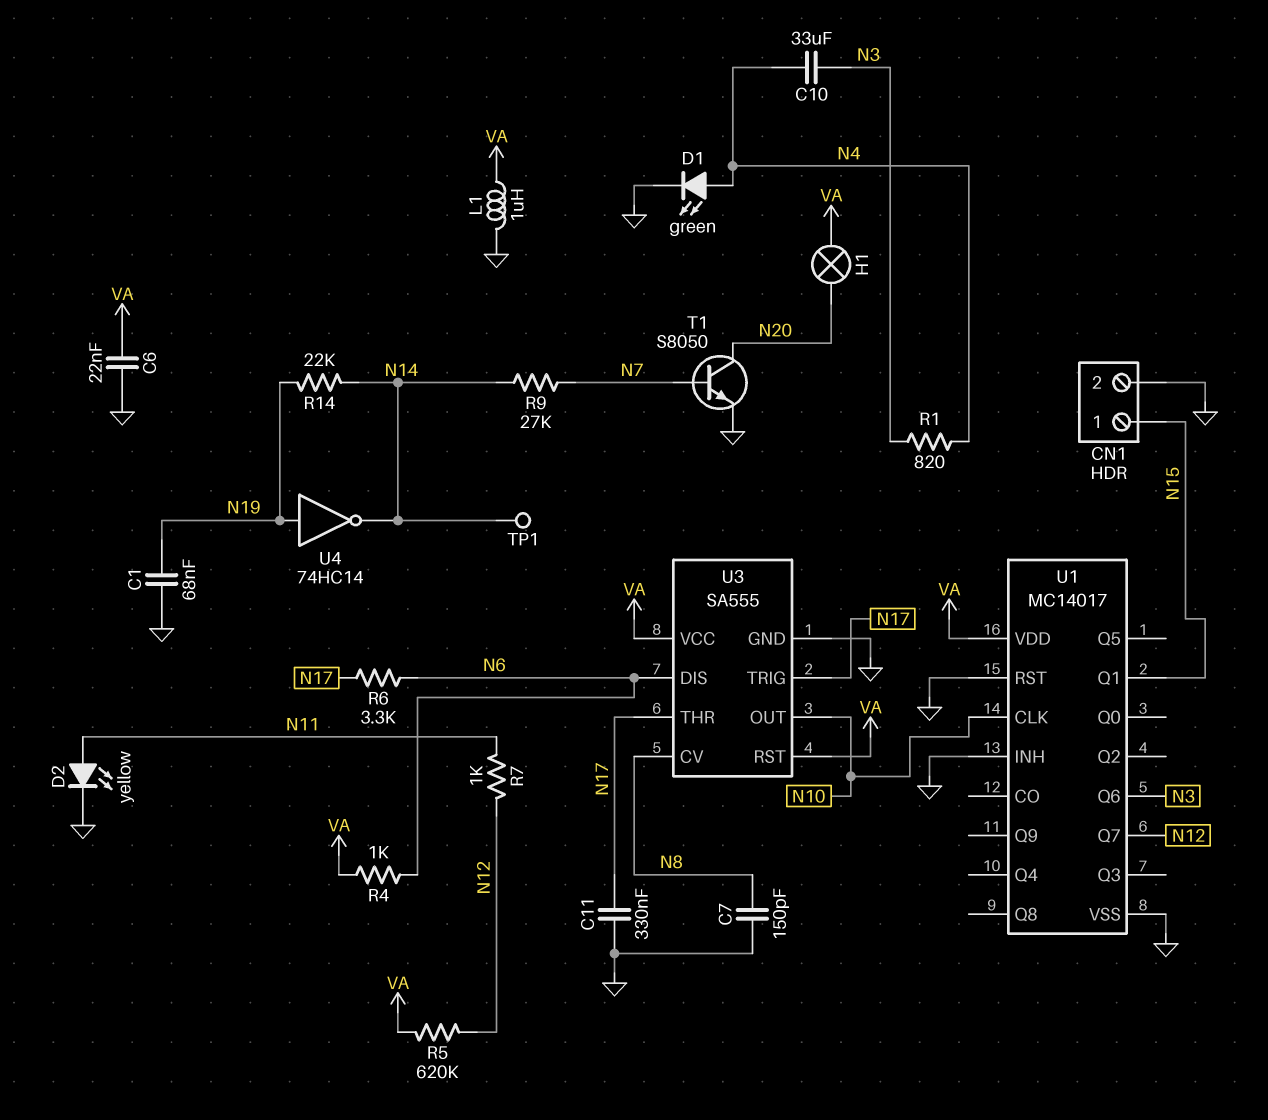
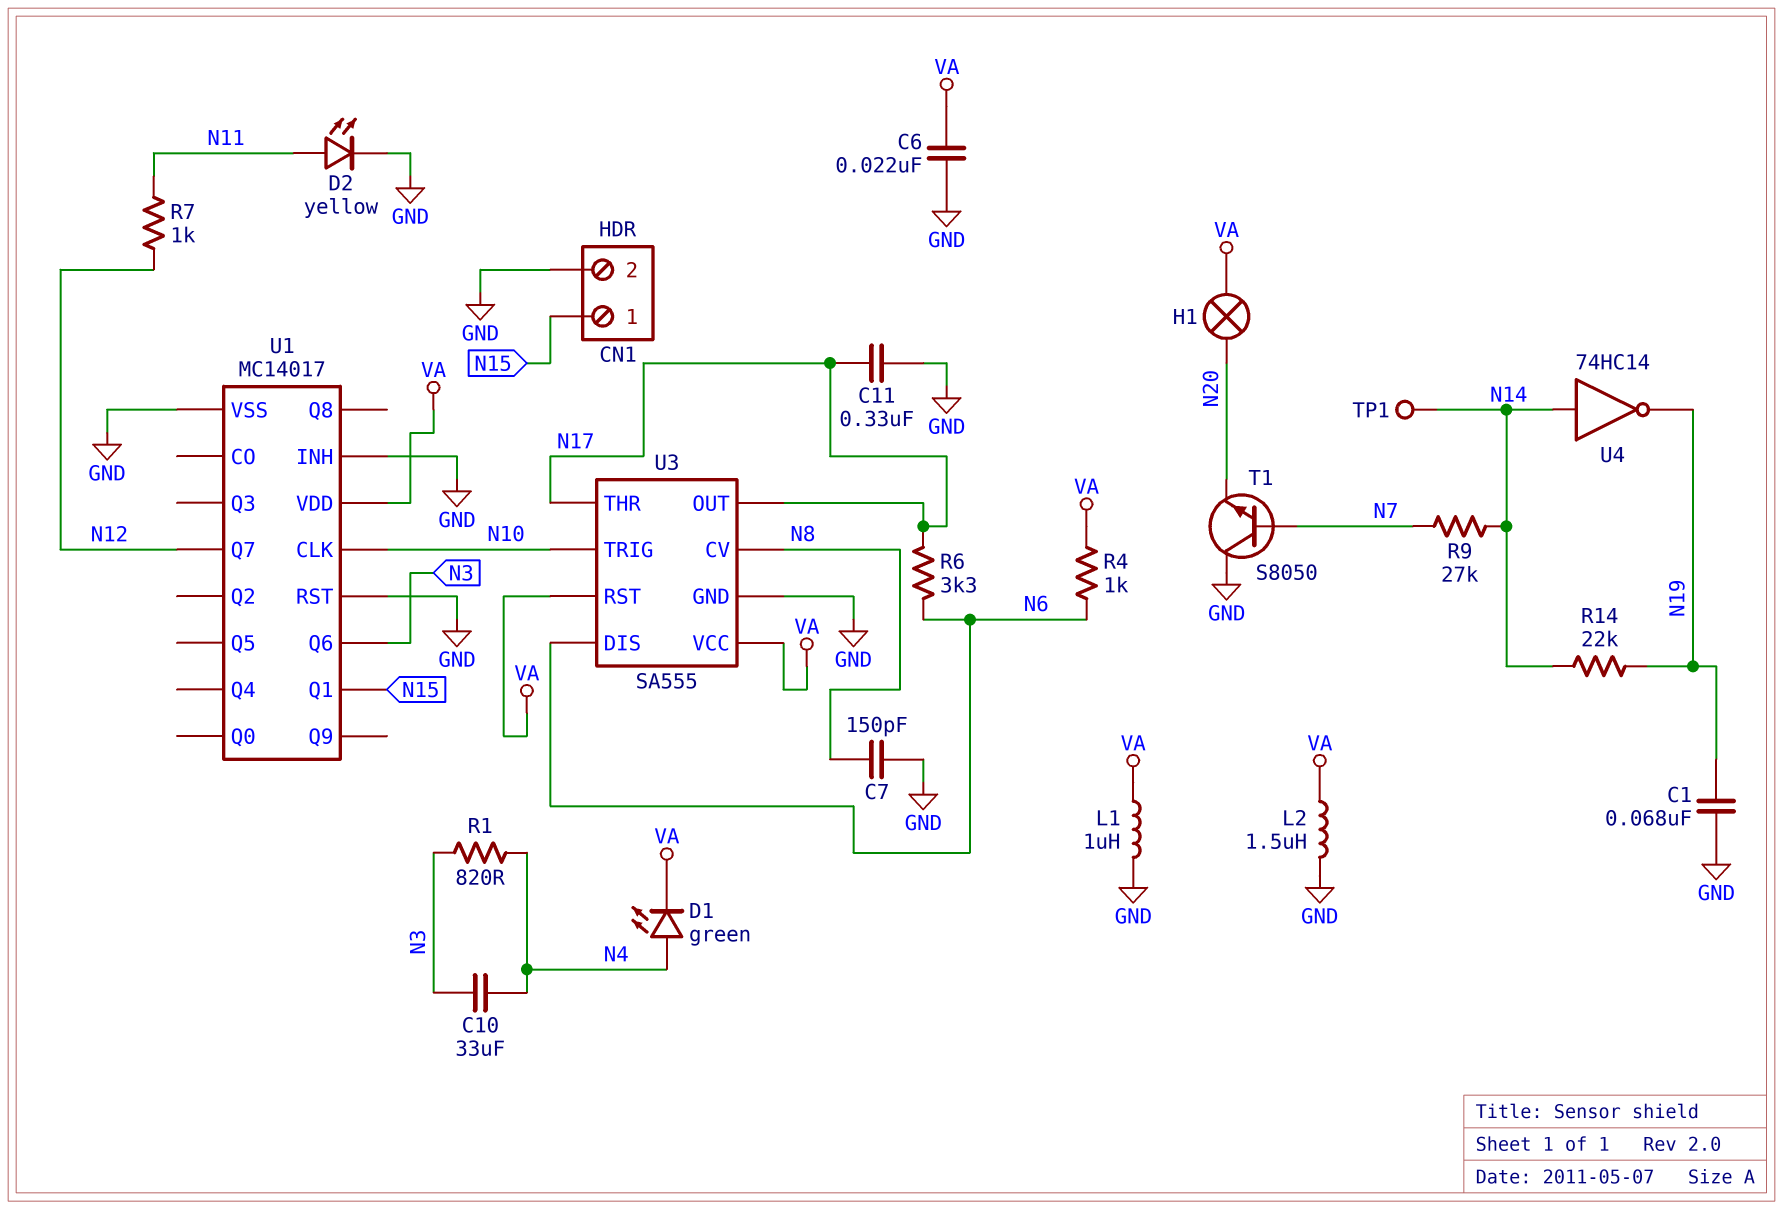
D1: LED green (A N4, K GND) -> LED green (A N4, K VA)
L2: none -> 1.5uH (GND, VA)
R5: 620k (N12, VA) -> none
T1: NPN S8050 (B N7, C N20, E GND) -> NPN S8050 (B N7, C GND, E N20)
U3 pin OUT: N10 -> N17
U3 pin TRIG: N17 -> N10
U4: NOT 74HC14 (in N19, out N14) -> NOT 74HC14 (in N14, out N19)

